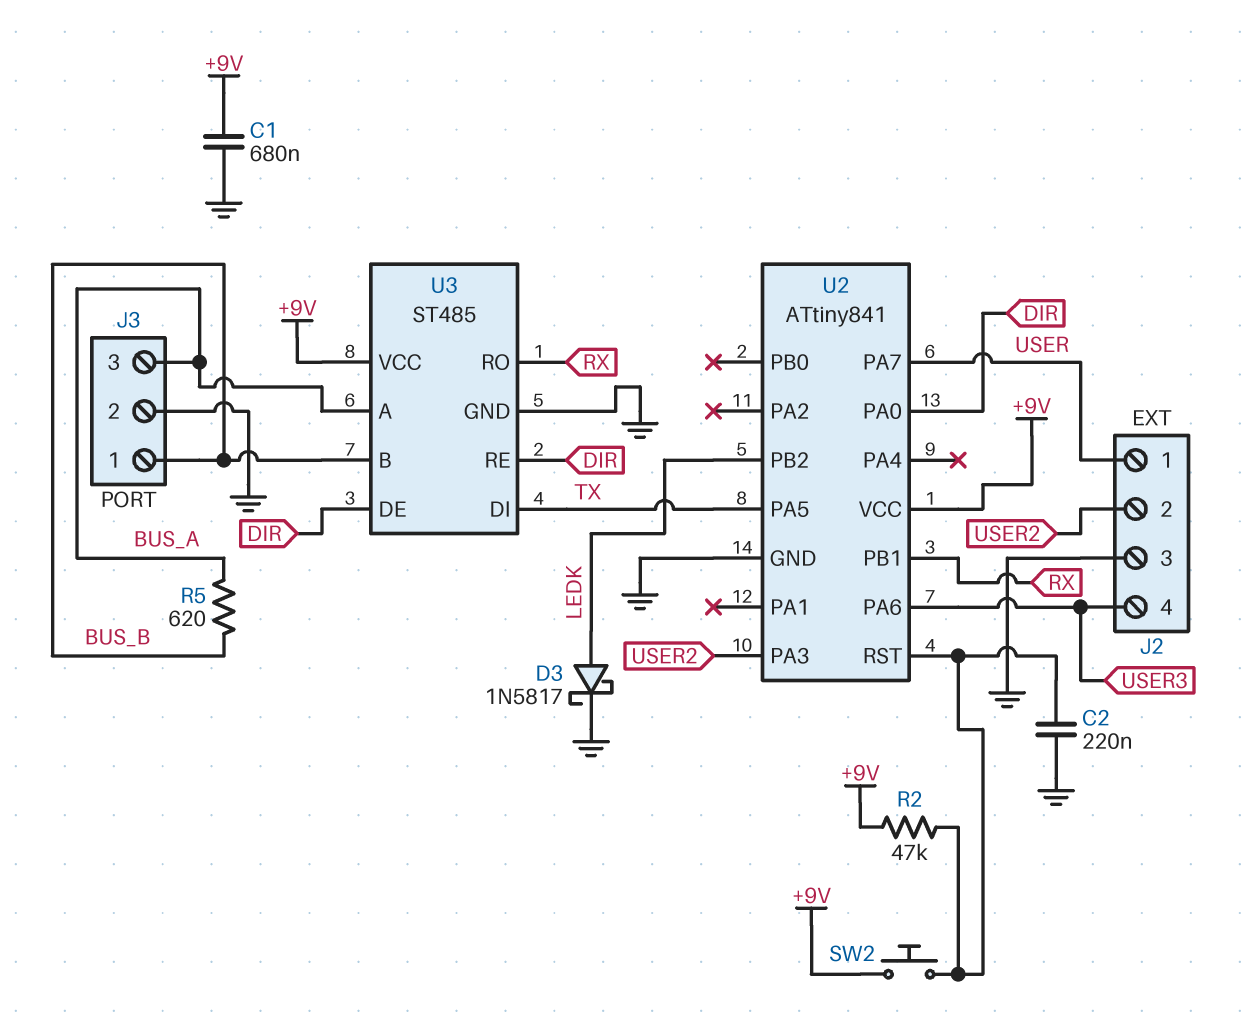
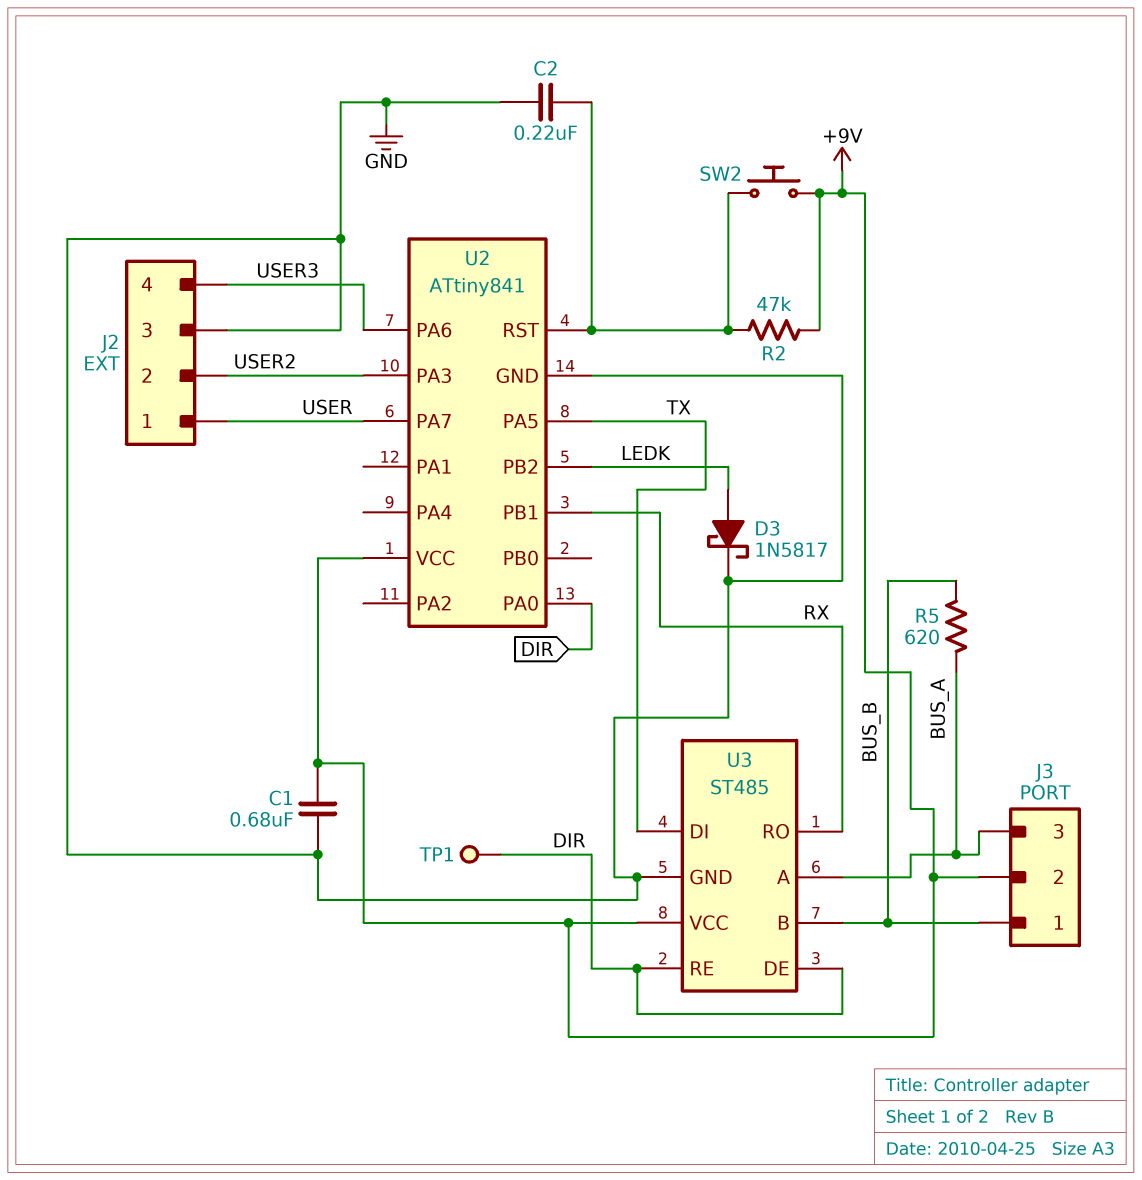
J3 pin 2: GND -> +9V
TP1: none -> test point (DIR)

